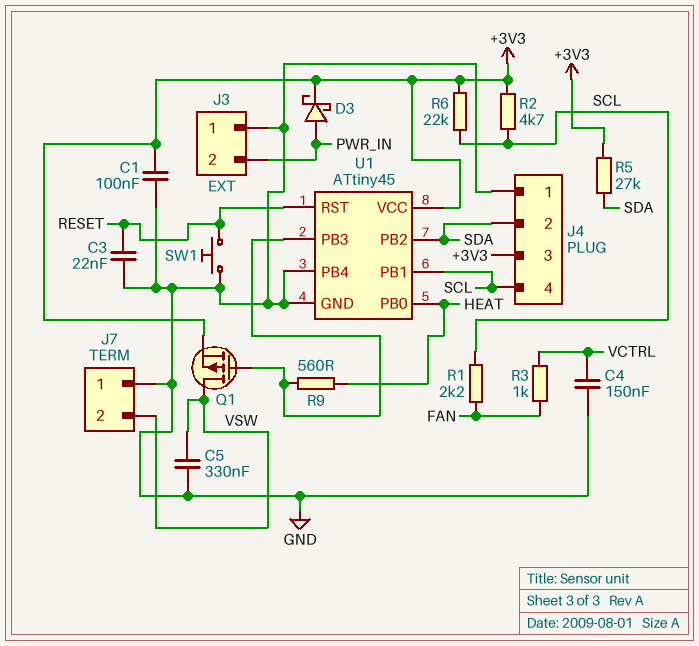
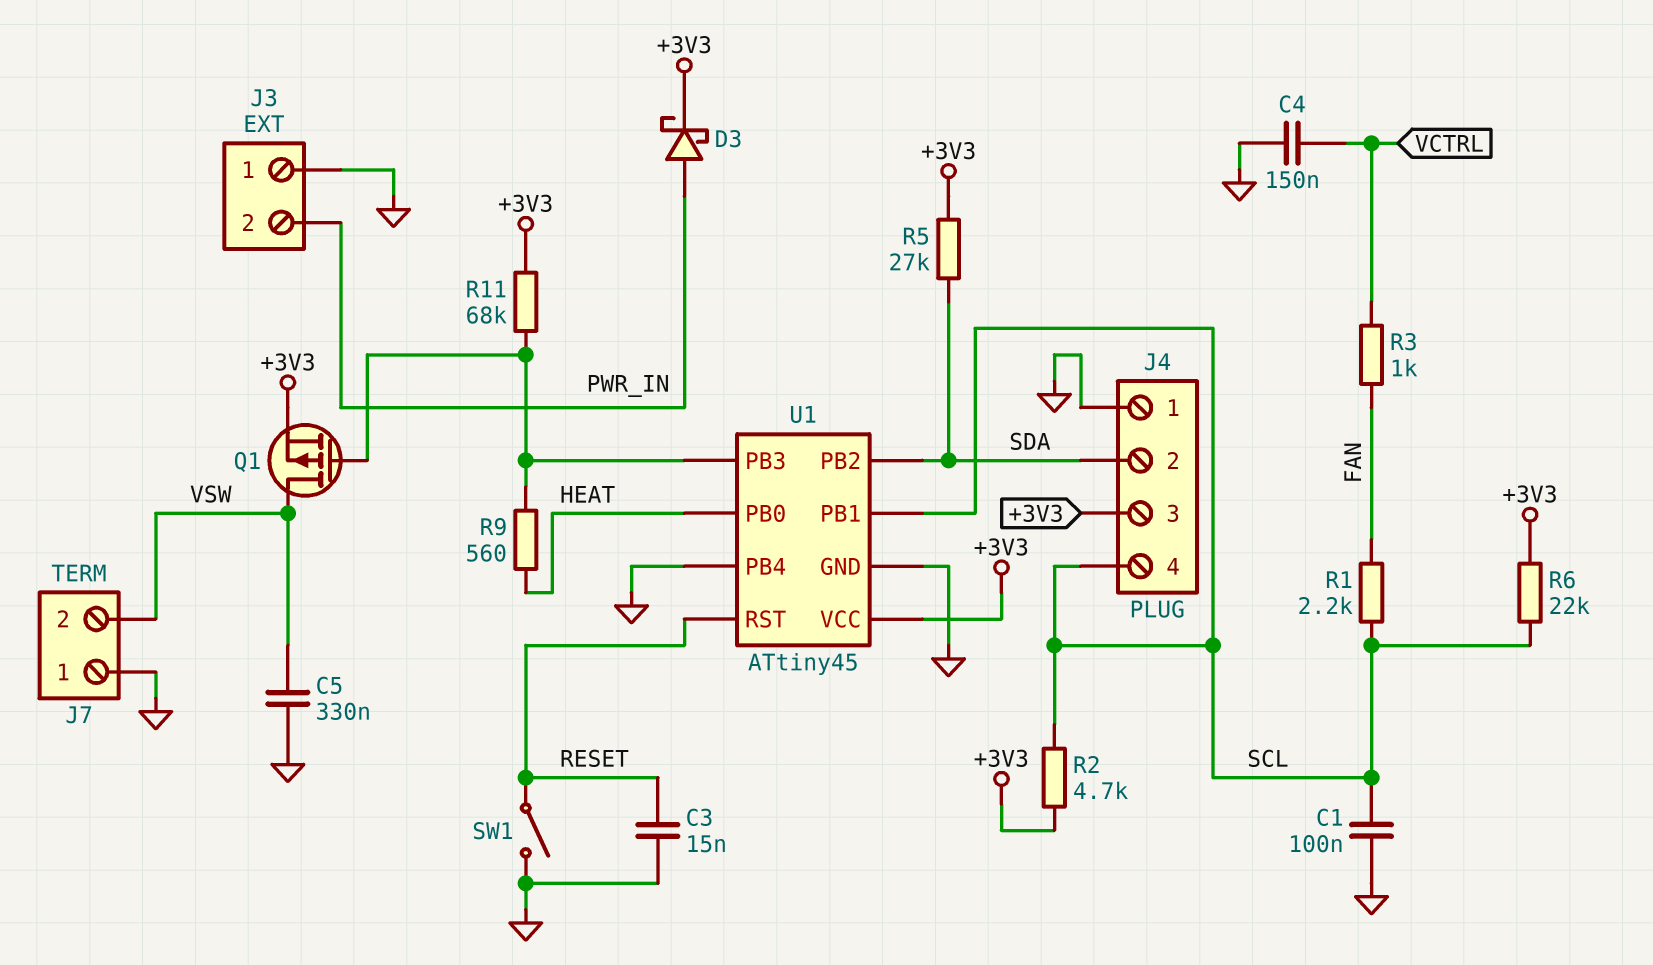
C1: 100nF (+3V3, GND) -> 100nF (GND, SCL)
C3: 22nF (GND, RESET) -> 15nF (GND, RESET)
R11: none -> 68k (+3V3, U1/PB3)
SW1: button (GND, RESET) -> switch (GND, RESET)

